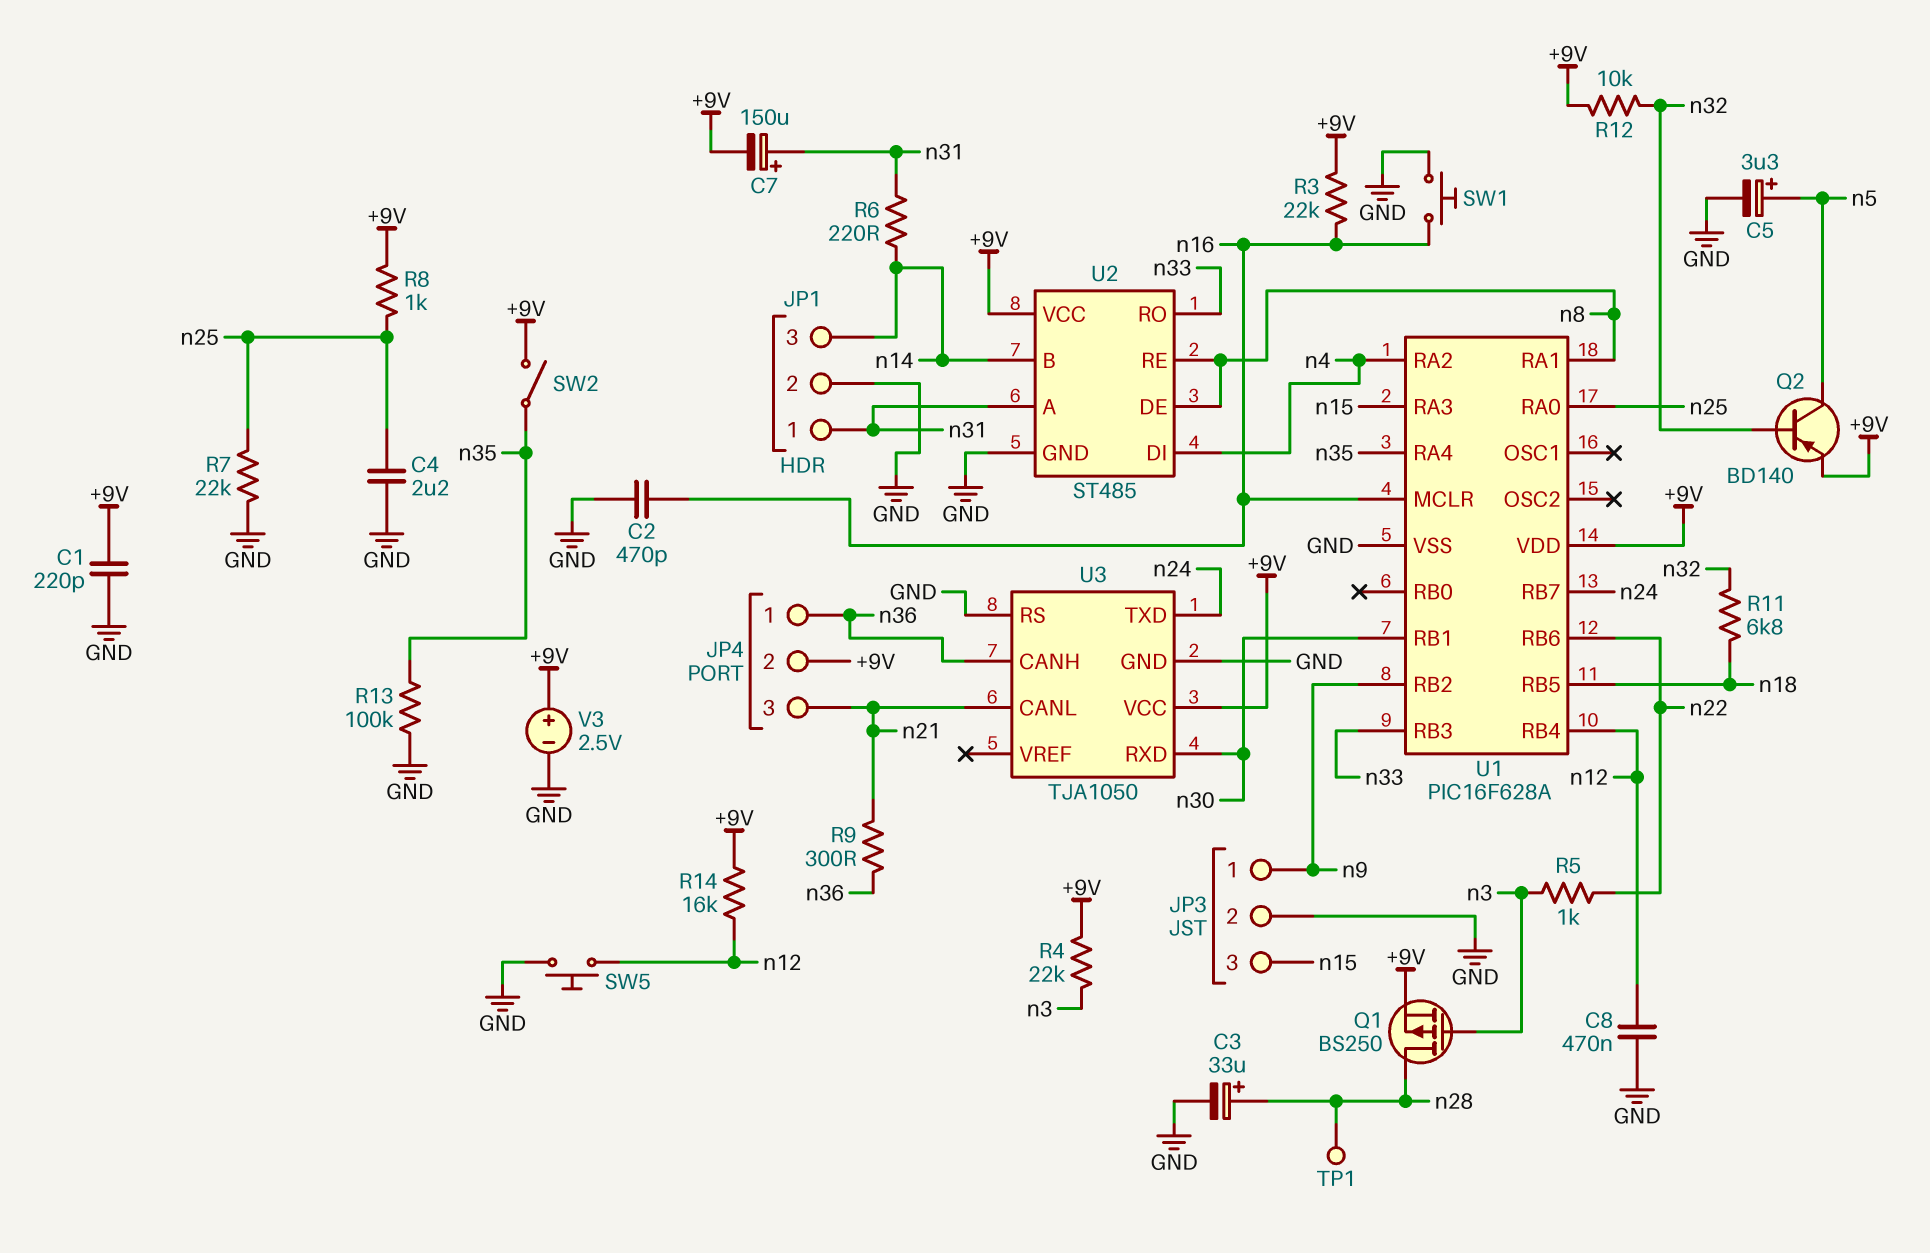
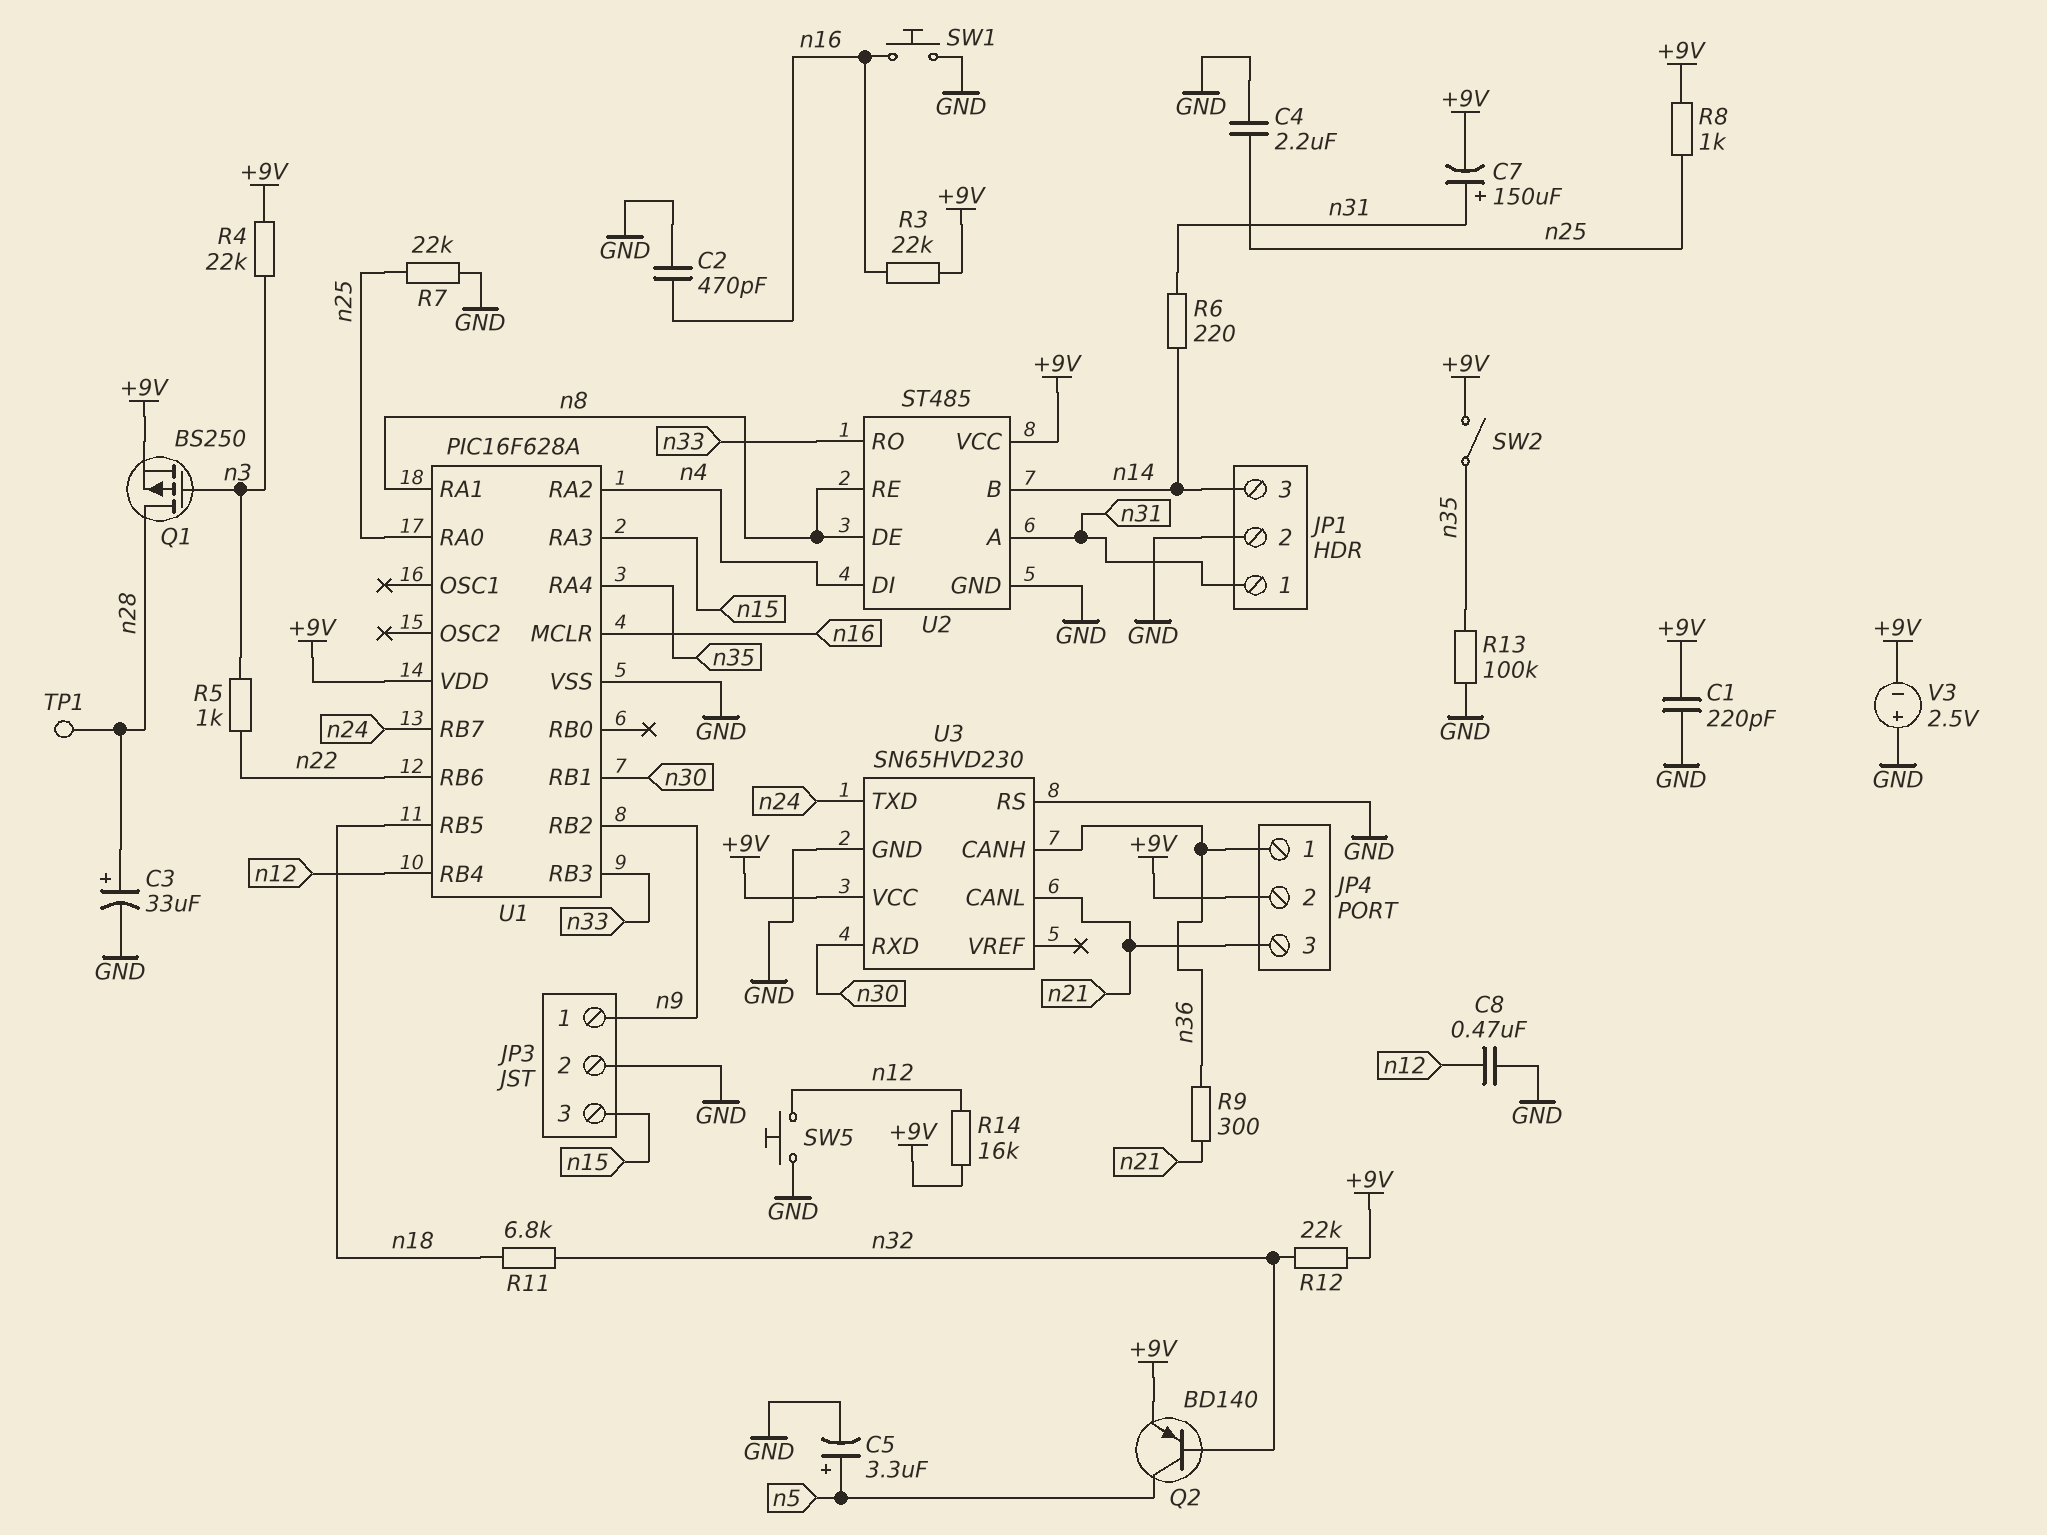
R12: 10k (+9V, n32) -> 22k (+9V, n32)
U3: TJA1050 -> SN65HVD230
V3: 2.5V (plus +9V, minus GND) -> 2.5V (plus GND, minus +9V)

